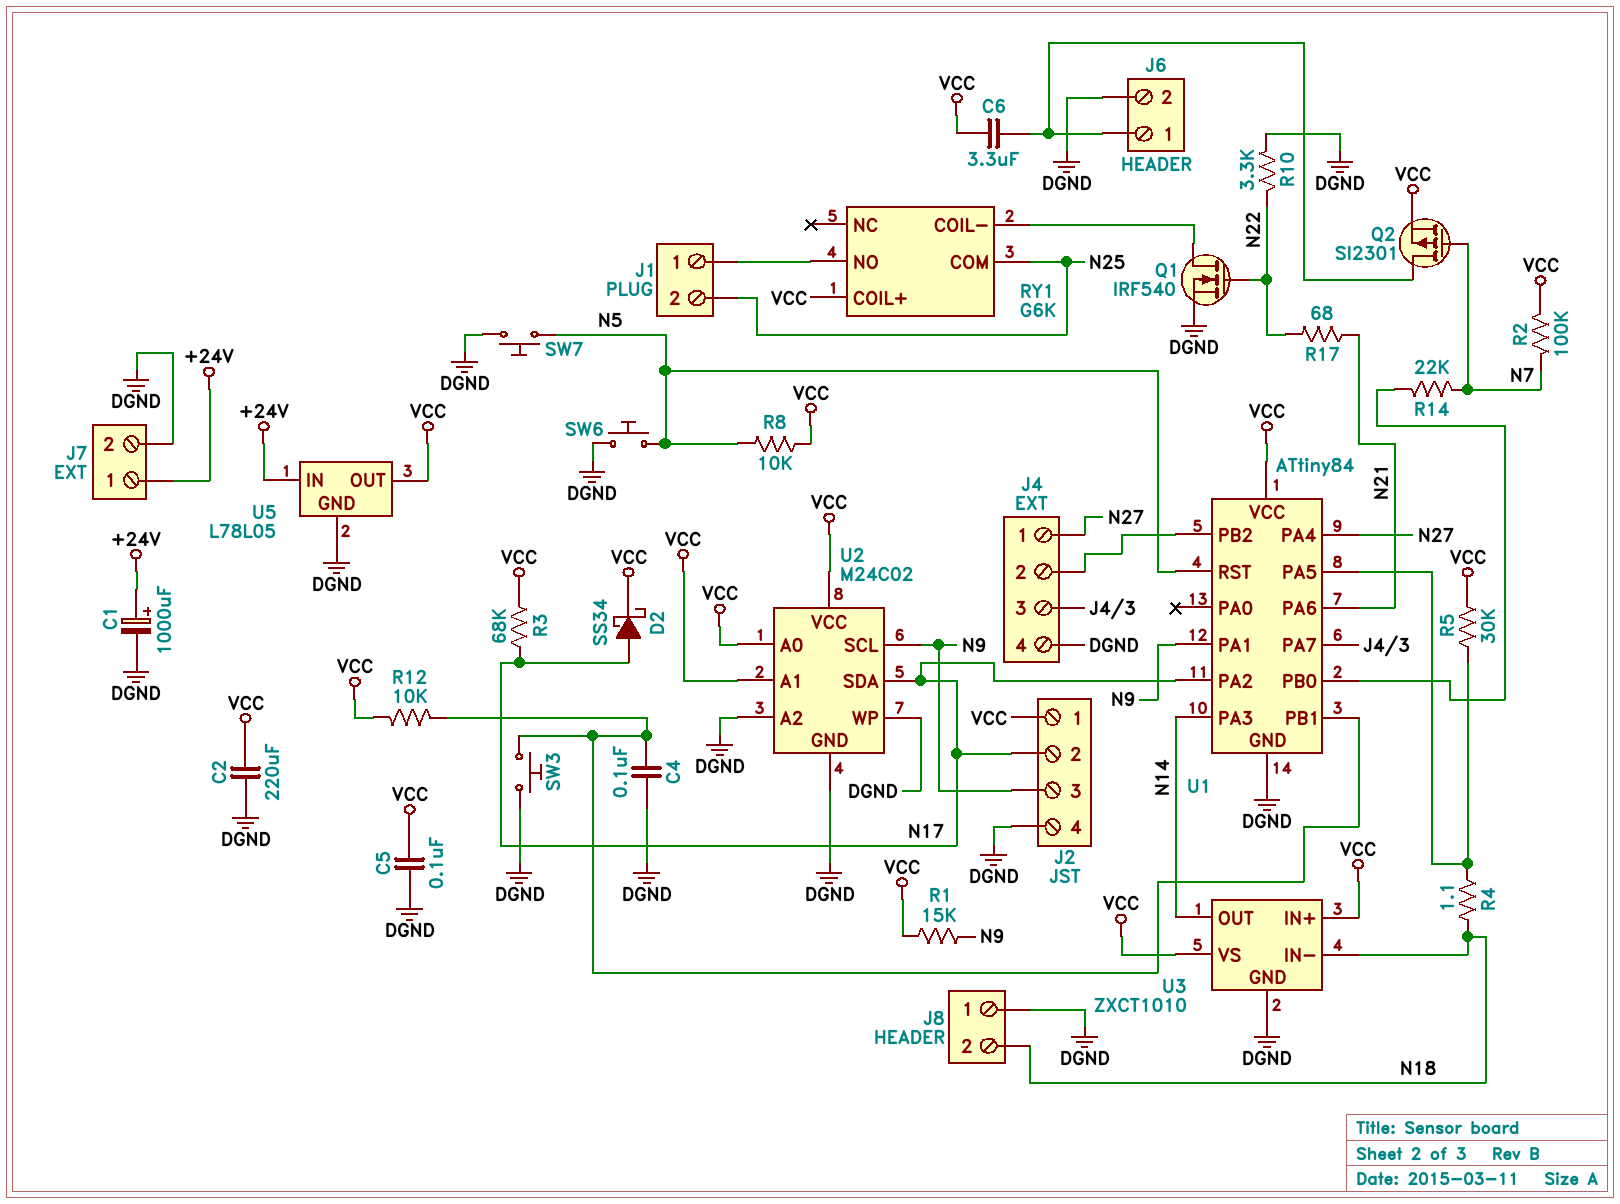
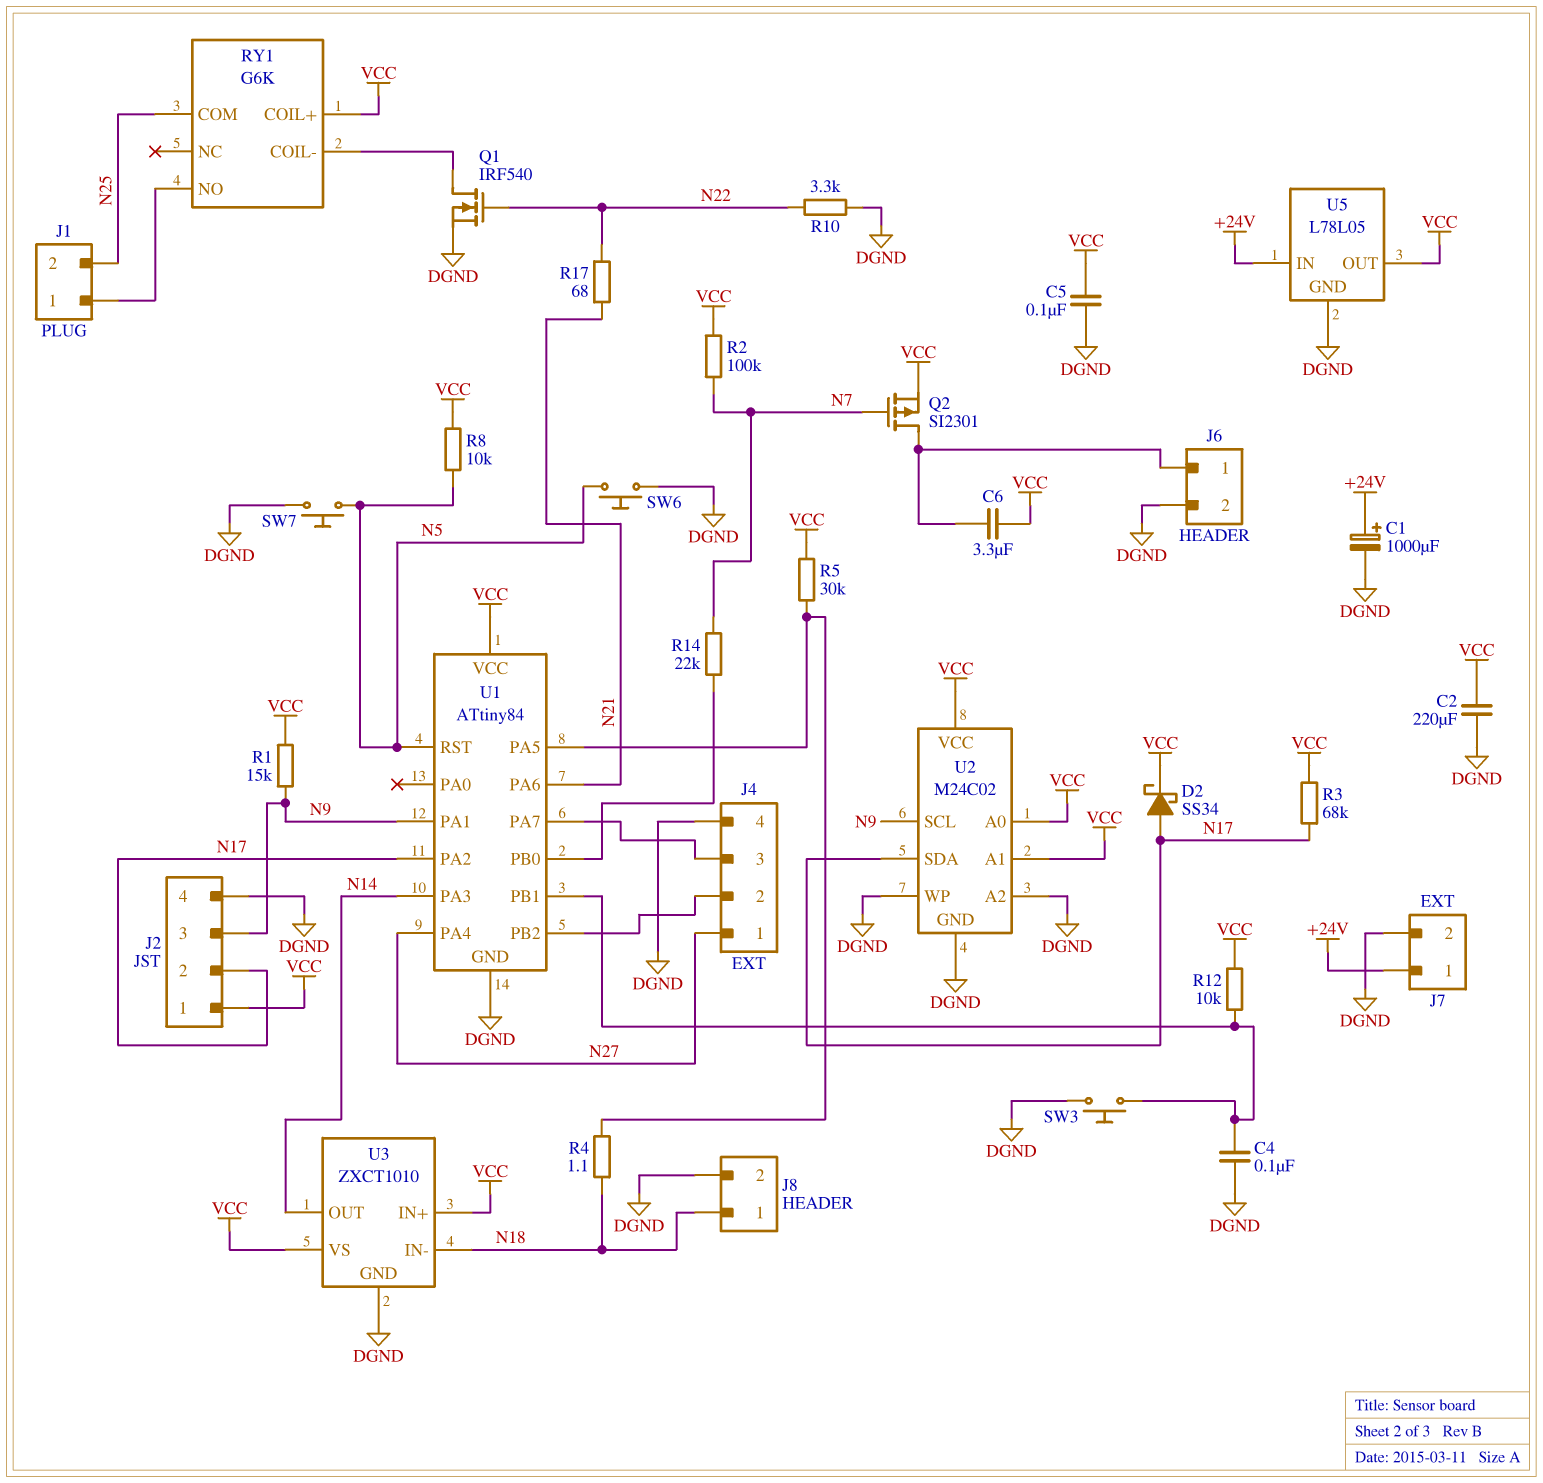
J8 pin 1: DGND -> N18
J8 pin 2: N18 -> DGND

